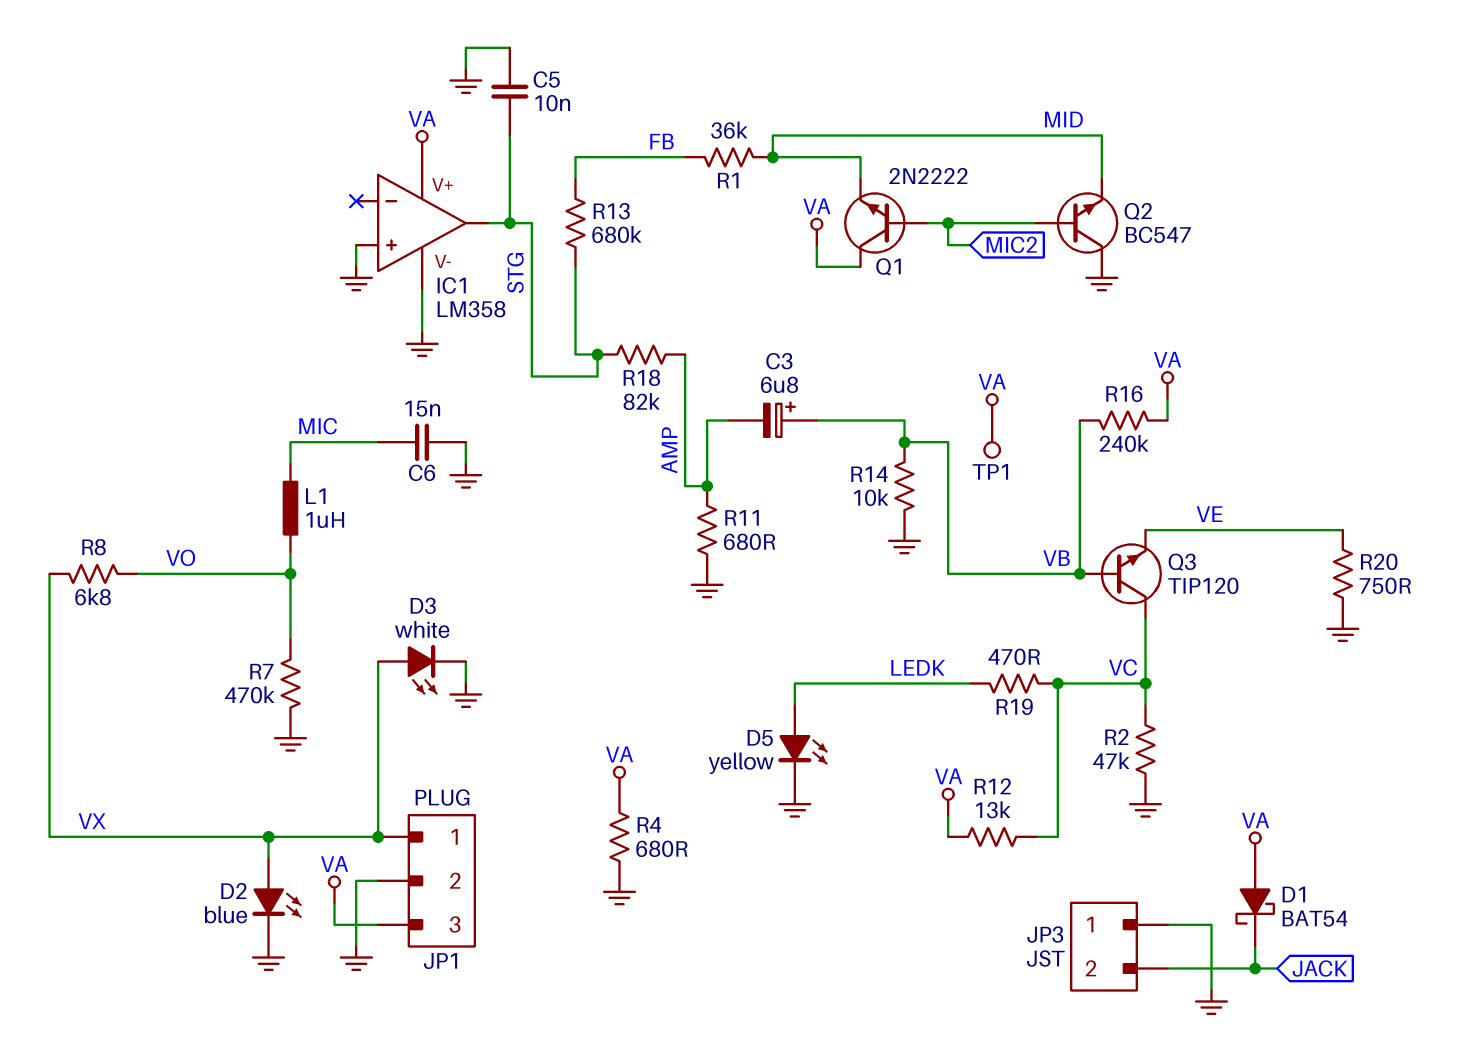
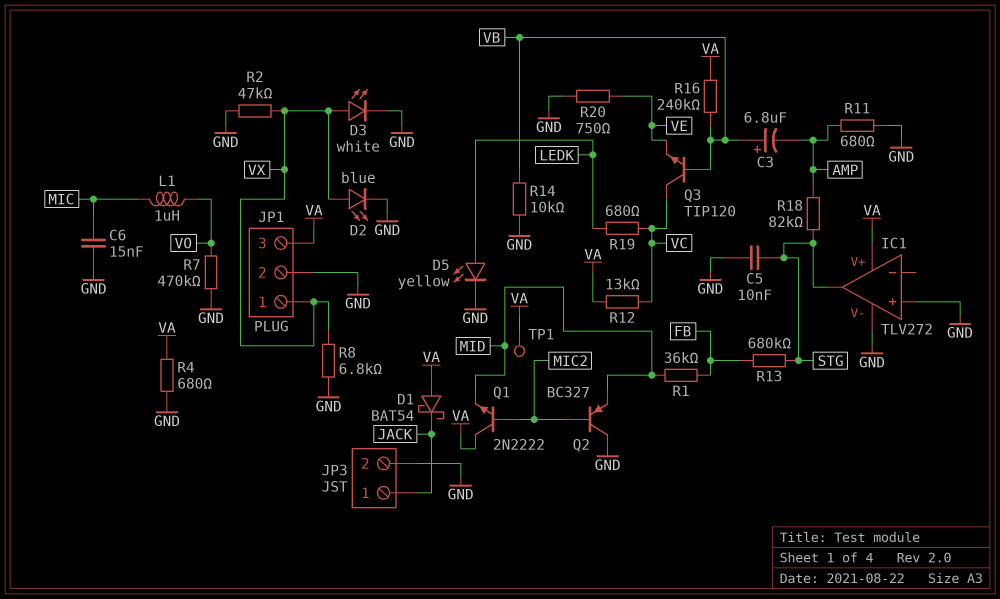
IC1: LM358 -> TLV272
JP3 pin 1: GND -> JACK
JP3 pin 2: JACK -> GND
Q2: NPN BC547 (B MIC2, C GND, E MID) -> PNP BC327 (B MIC2, C GND, E MID)
R2: 47k (GND, VC) -> 47k (GND, VX)
R8: 6.8k (VO, VX) -> 6.8k (GND, VX)
R19: 470 (LEDK, VC) -> 680 (LEDK, VC)

